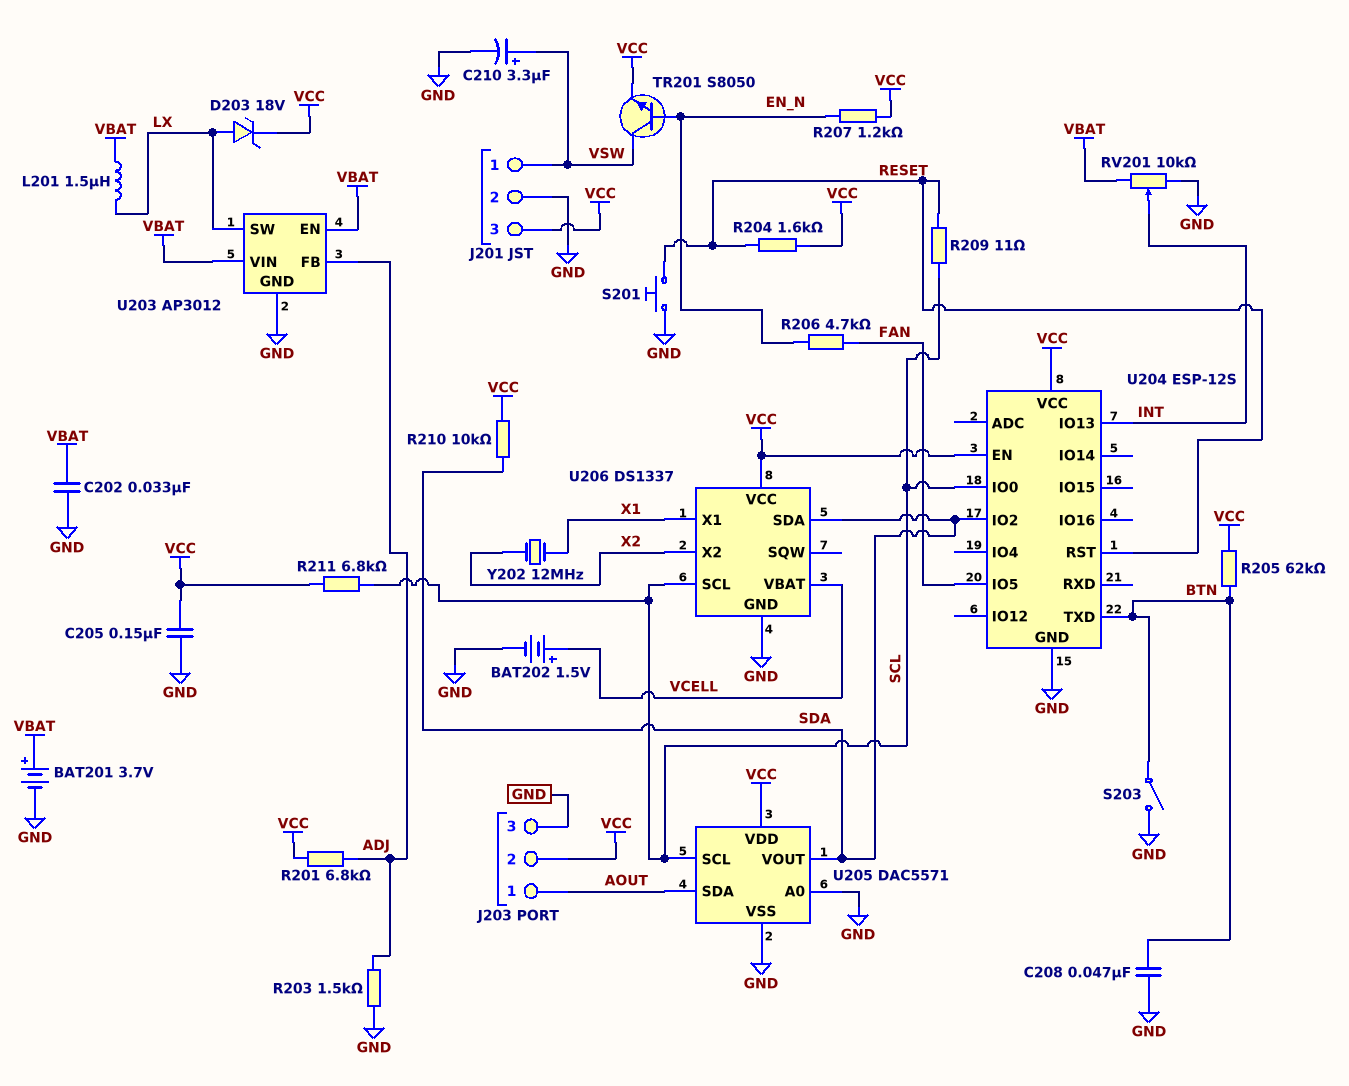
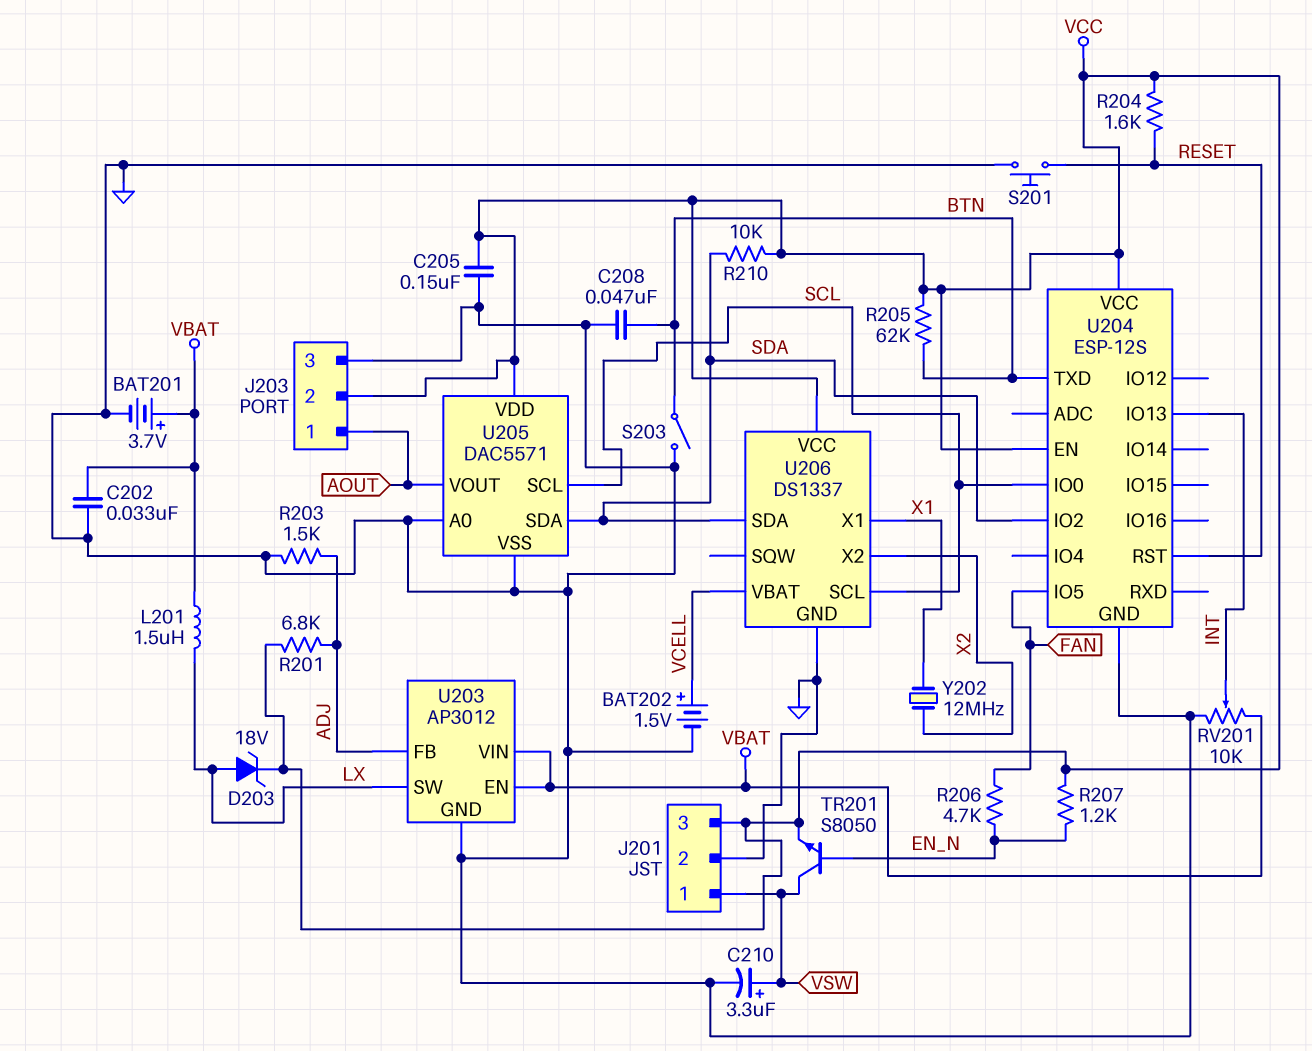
R209: 11 (RESET, SCL) -> none
R211: 6.8k (SCL, VCC) -> none
U205 pin SDA: AOUT -> SDA
U205 pin VOUT: SDA -> AOUT

